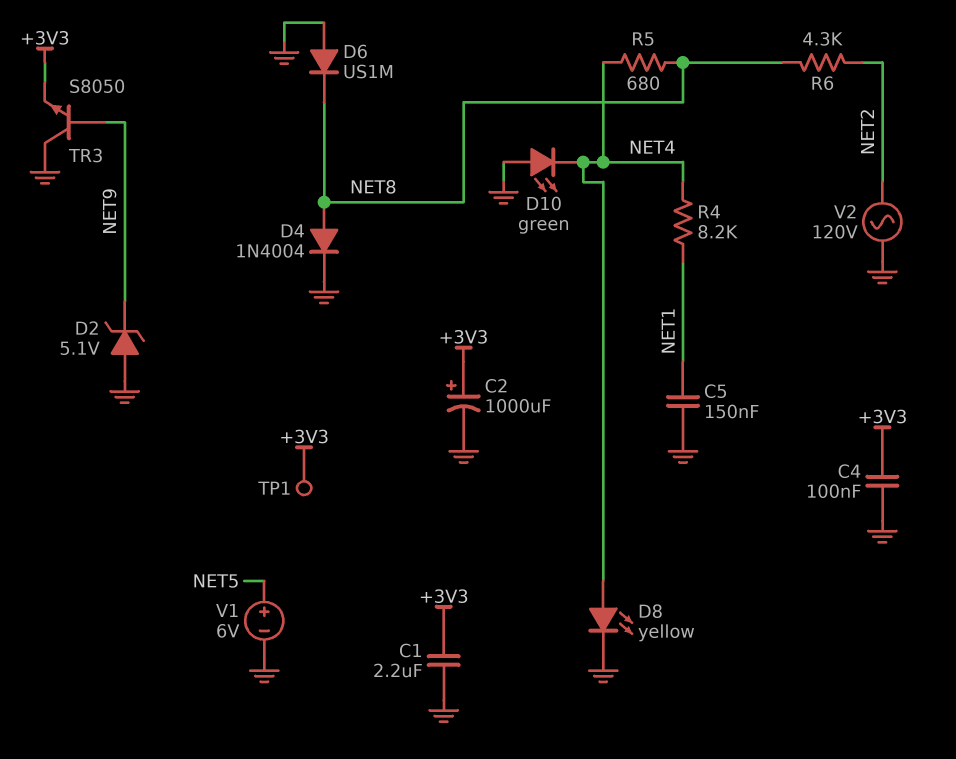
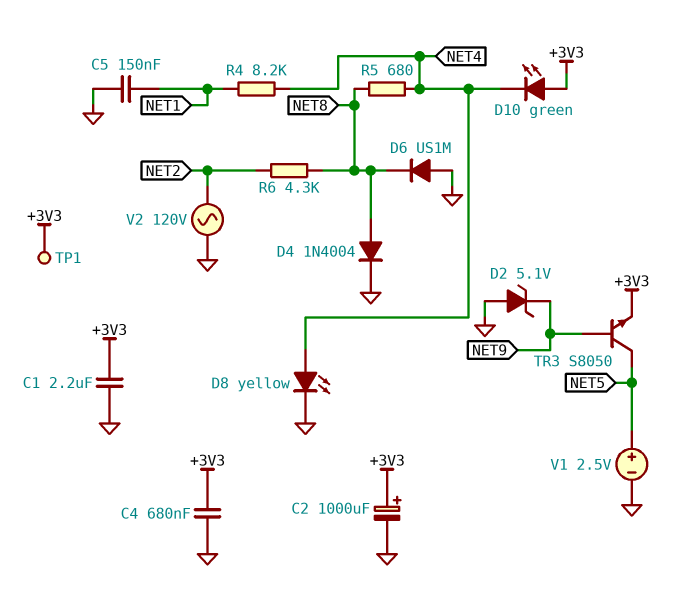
C4: 100nF (+3V3, GND) -> 680nF (+3V3, GND)
D10: LED green (A GND, K NET4) -> LED green (A +3V3, K NET4)
TR3: NPN S8050 (B NET9, C GND, E +3V3) -> NPN S8050 (B NET9, C NET5, E +3V3)
V1: 6V (plus NET5, minus GND) -> 2.5V (plus NET5, minus GND)

